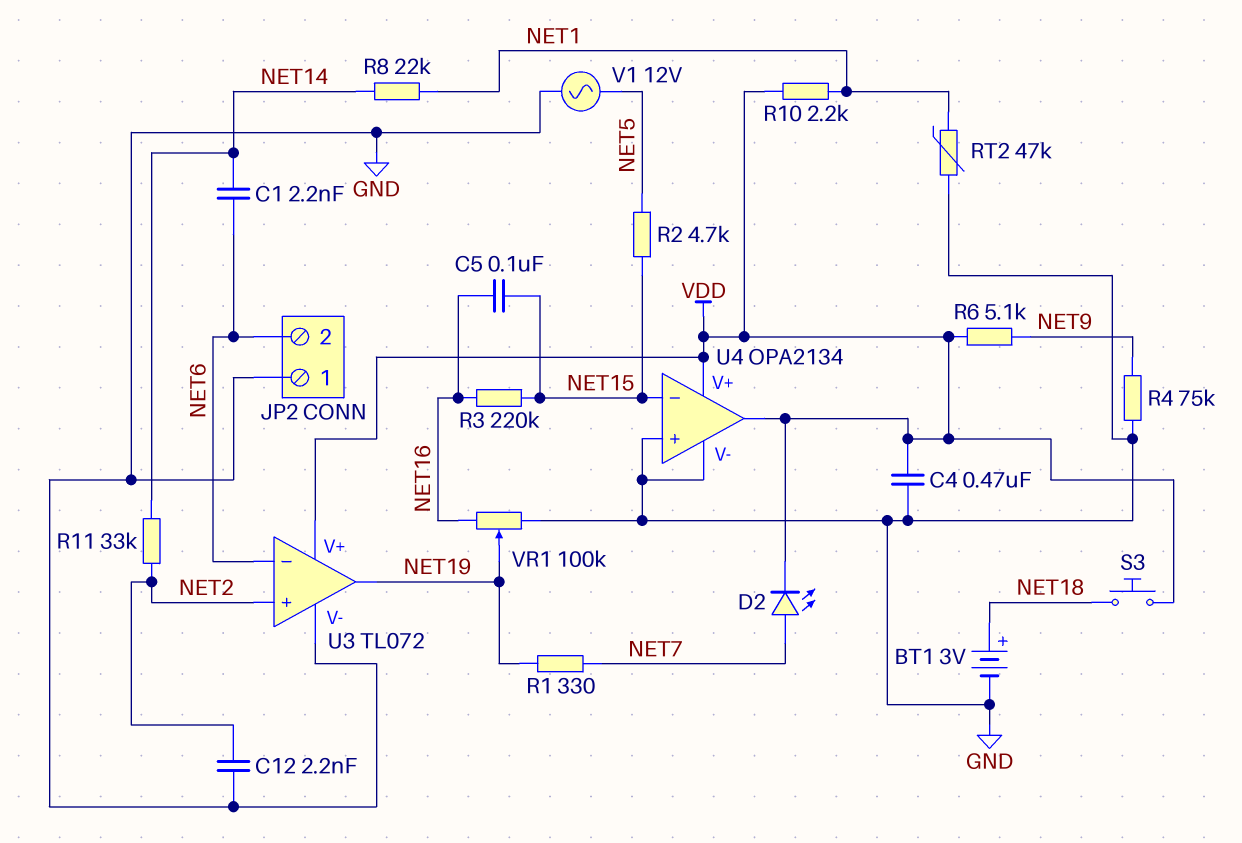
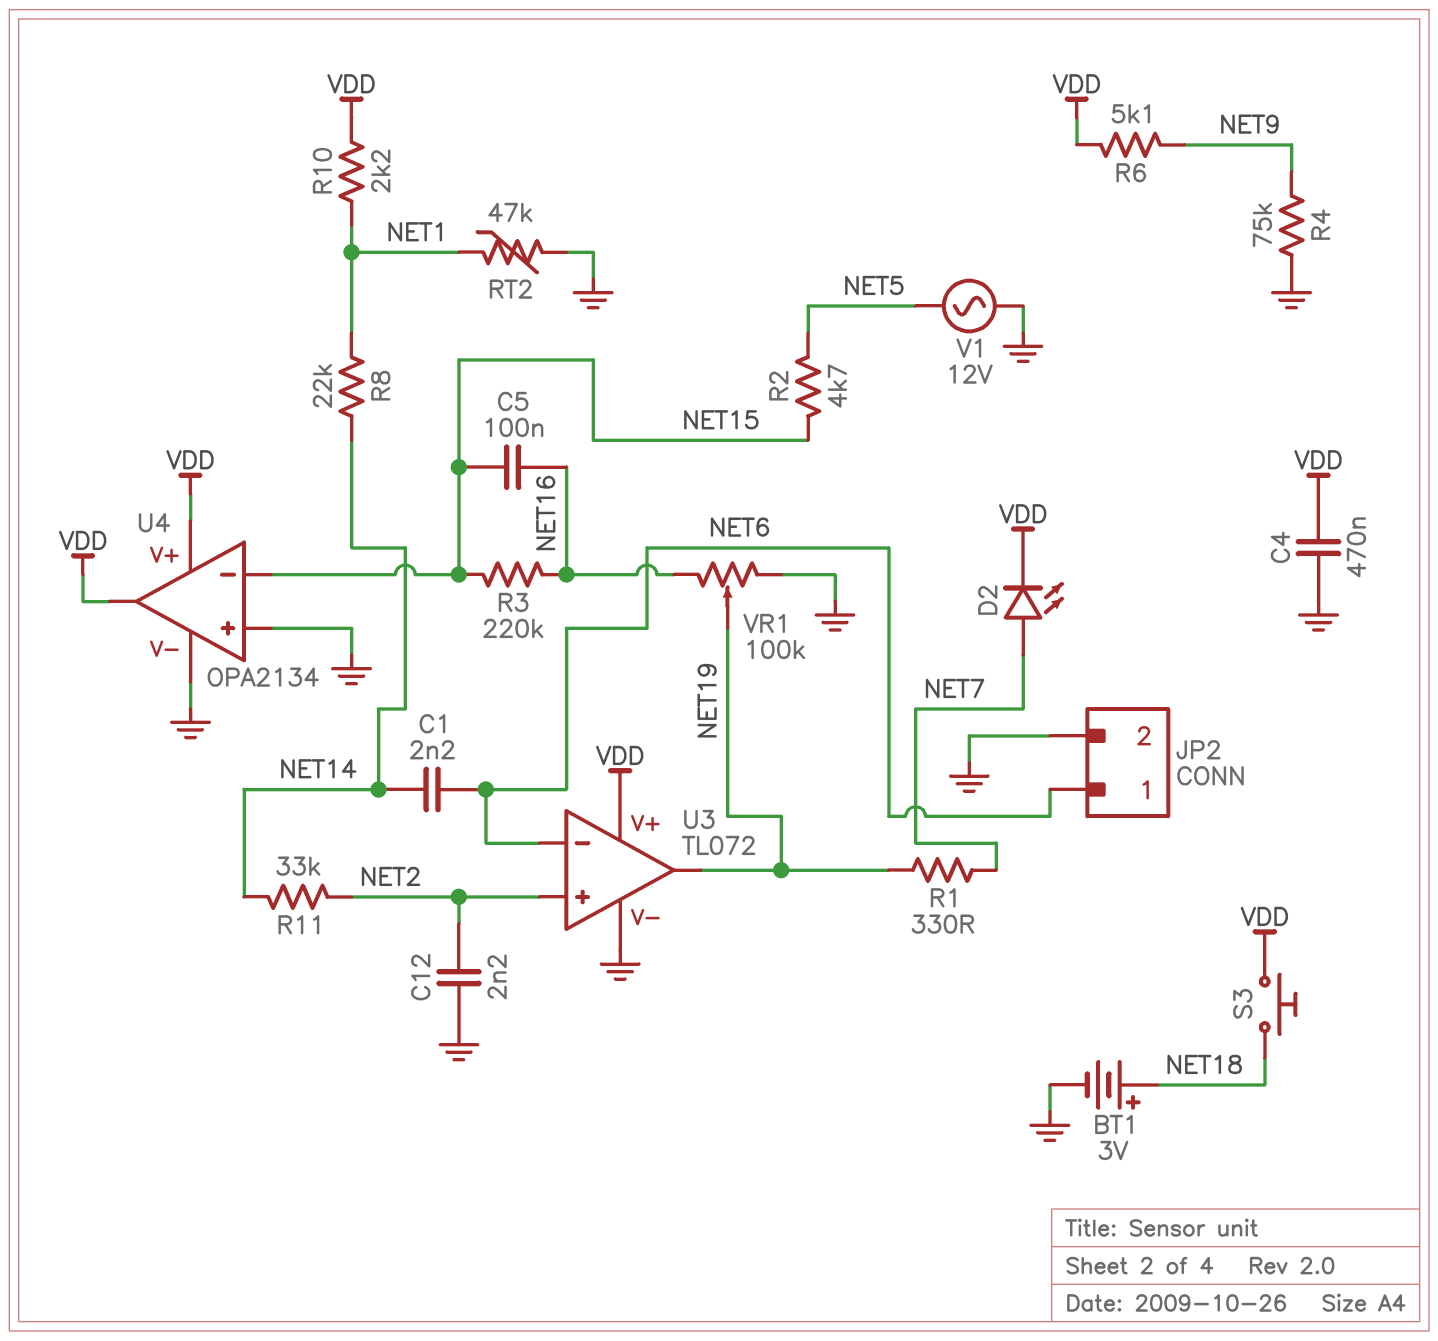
JP2 pin 1: GND -> NET6
JP2 pin 2: NET6 -> GND

